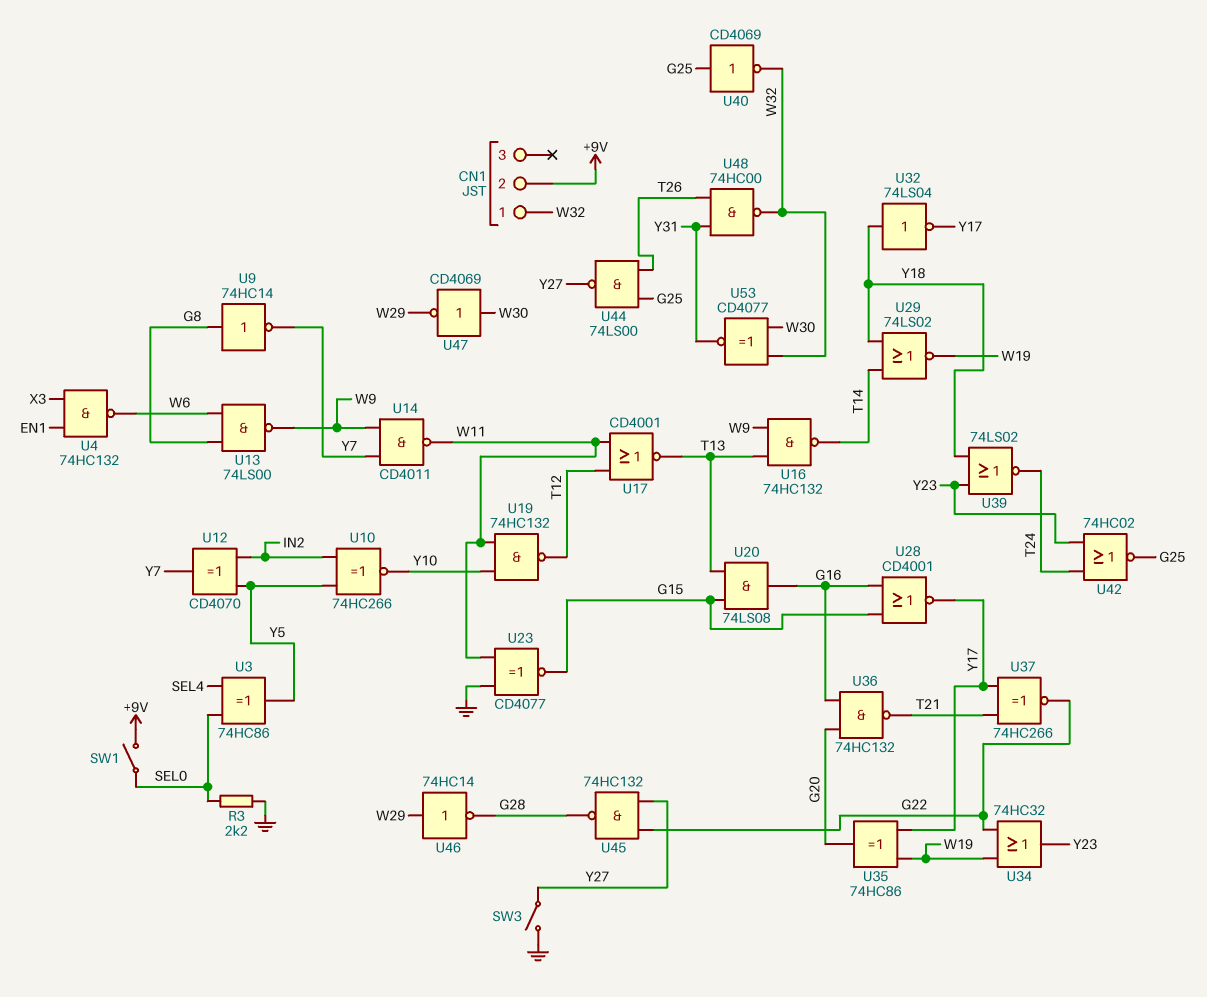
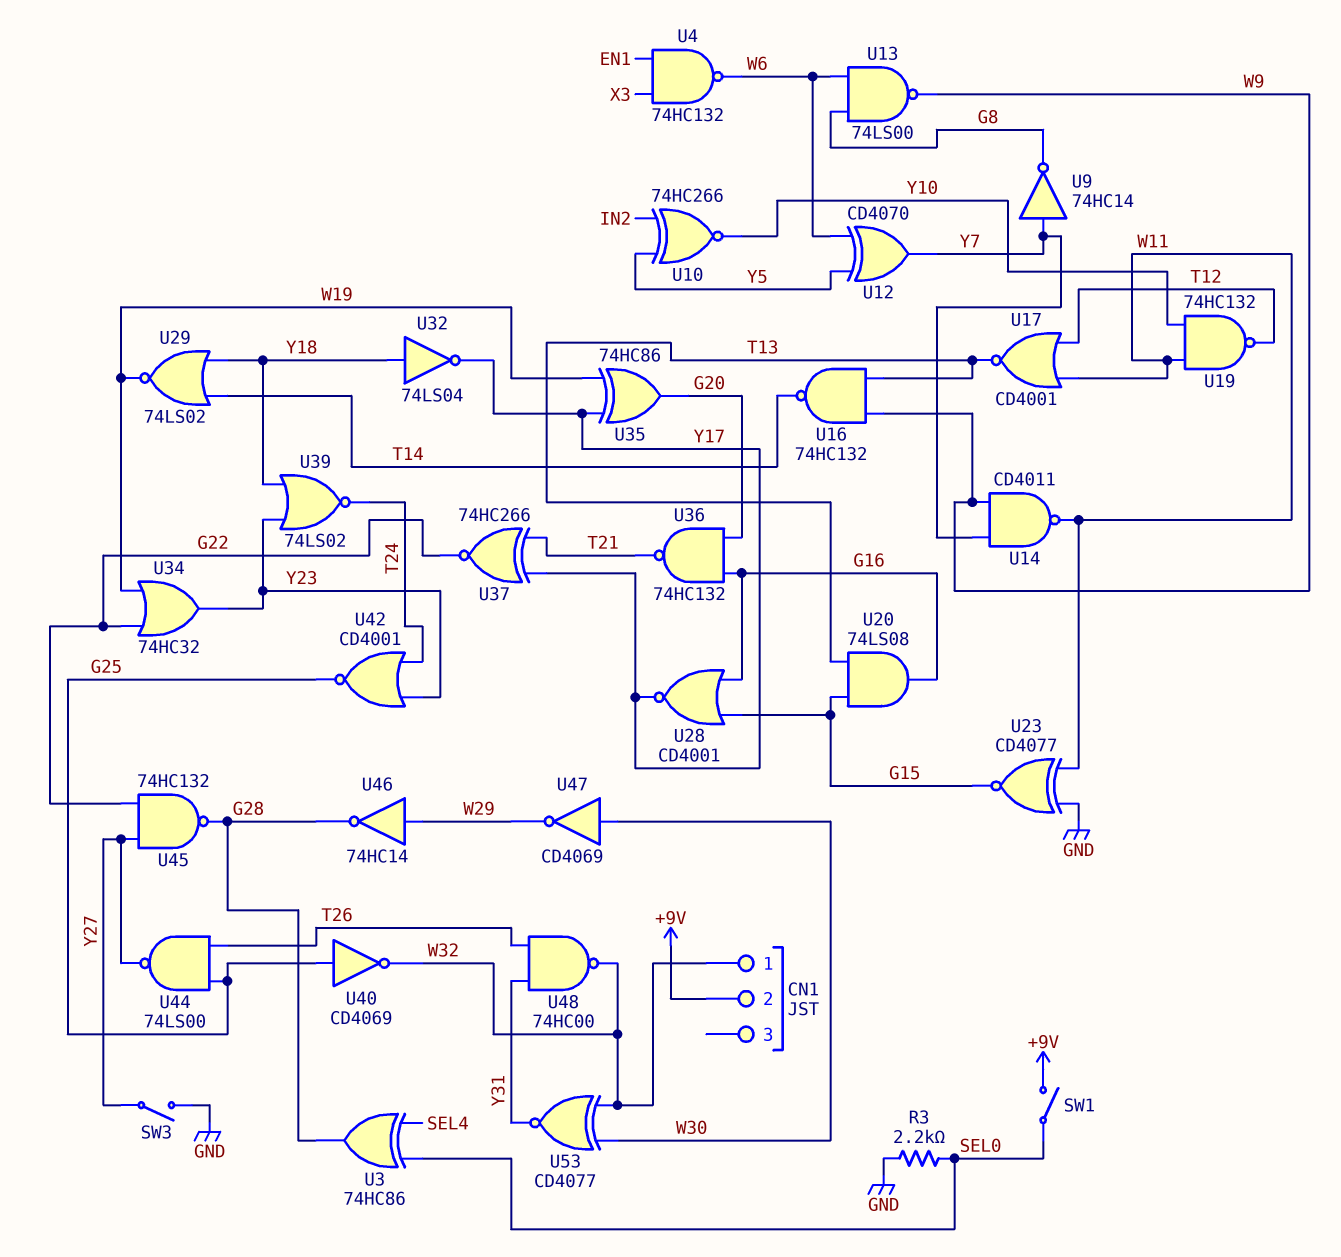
U3: XOR 74HC86 (in SEL0, in SEL4, out Y5) -> XOR 74HC86 (in SEL0, in SEL4, out G28)
U9: NOT 74HC14 (in G8, out Y7) -> NOT 74HC14 (in Y7, out G8)
U12: XOR CD4070 (in IN2, in Y5, out Y7) -> XOR CD4070 (in W6, in Y5, out Y7)
U42: NOR 74HC02 (in T24, in Y23, out G25) -> NOR CD4001 (in T24, in Y23, out G25)

